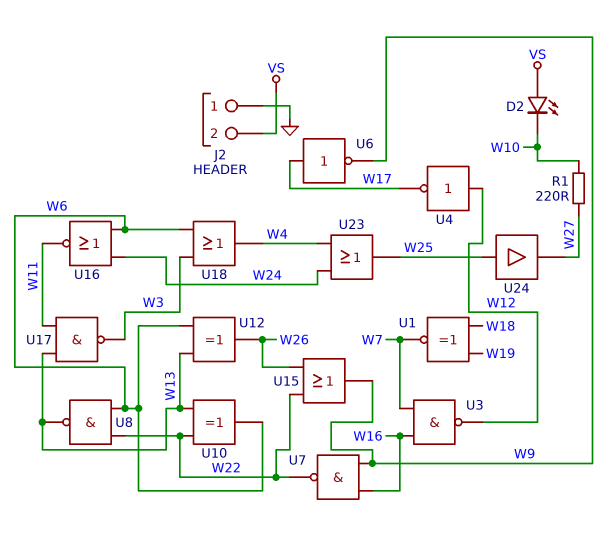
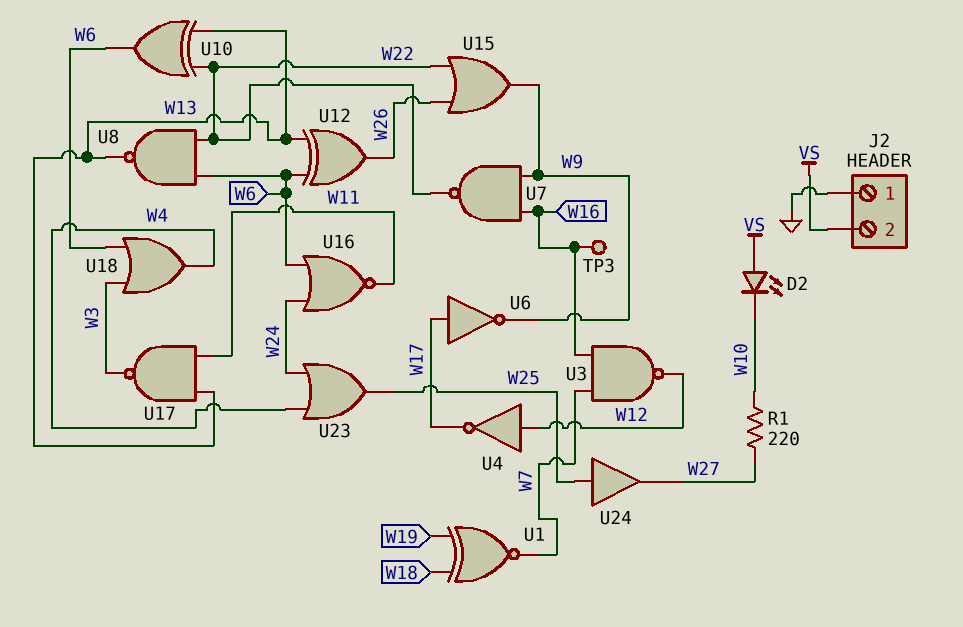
TP3: none -> test point (W16)

